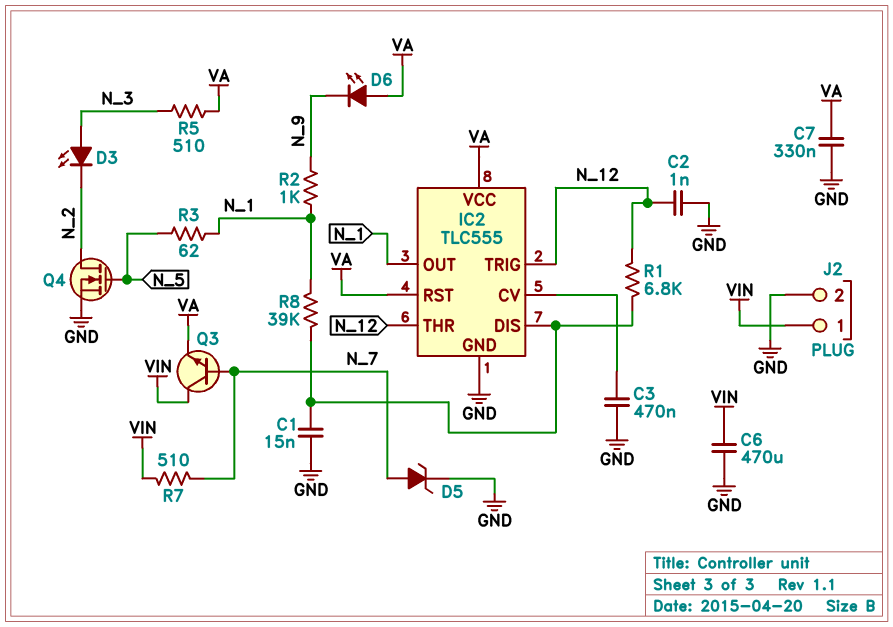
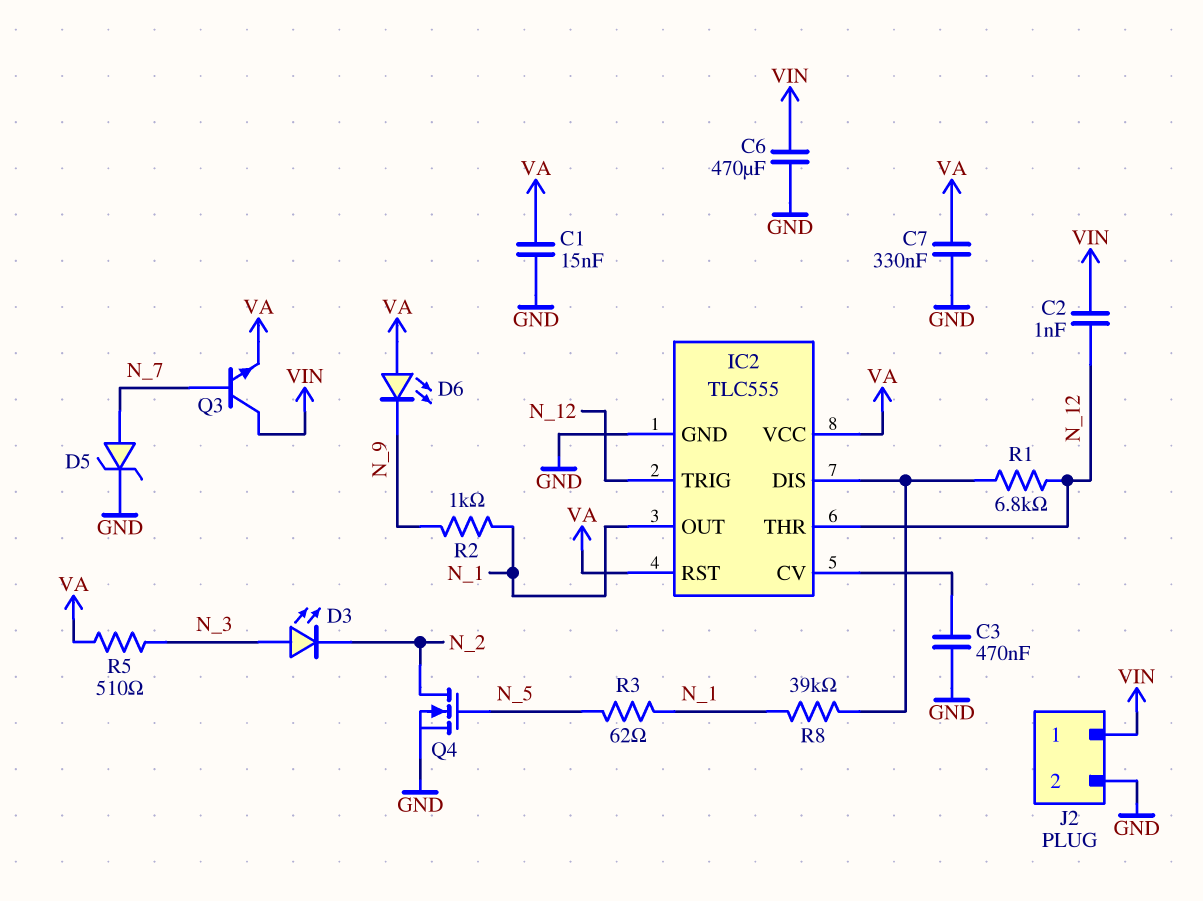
C1: 15nF (GND, IC2/DIS) -> 15nF (GND, VA)
C2: 1nF (GND, N_12) -> 1nF (N_12, VIN)
R7: 510 (N_7, VIN) -> none

